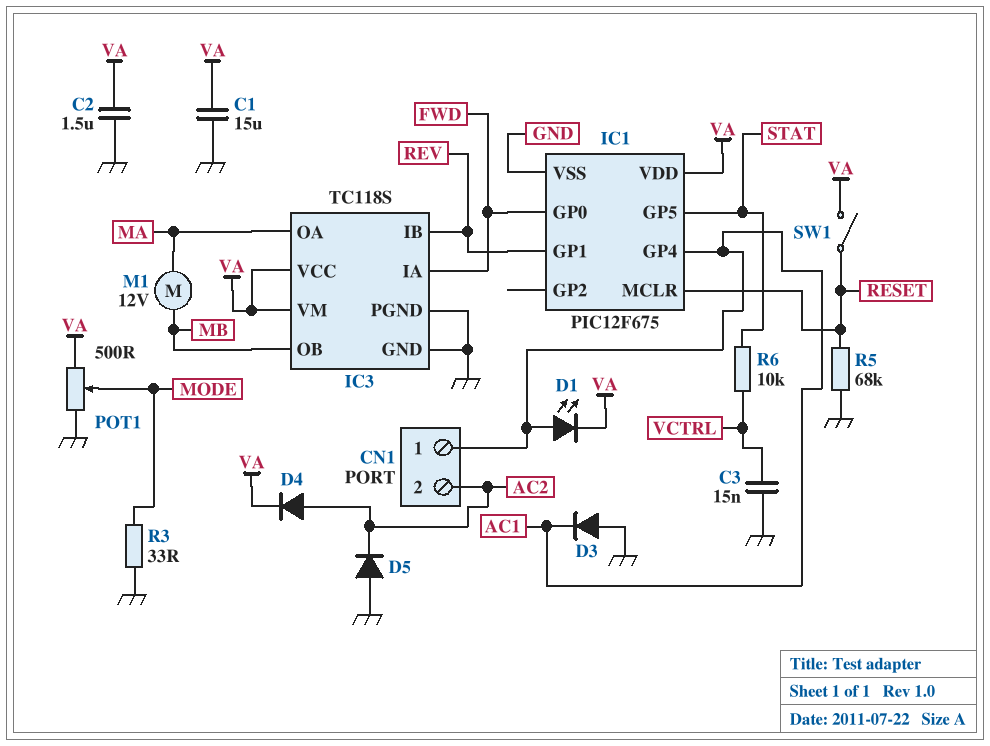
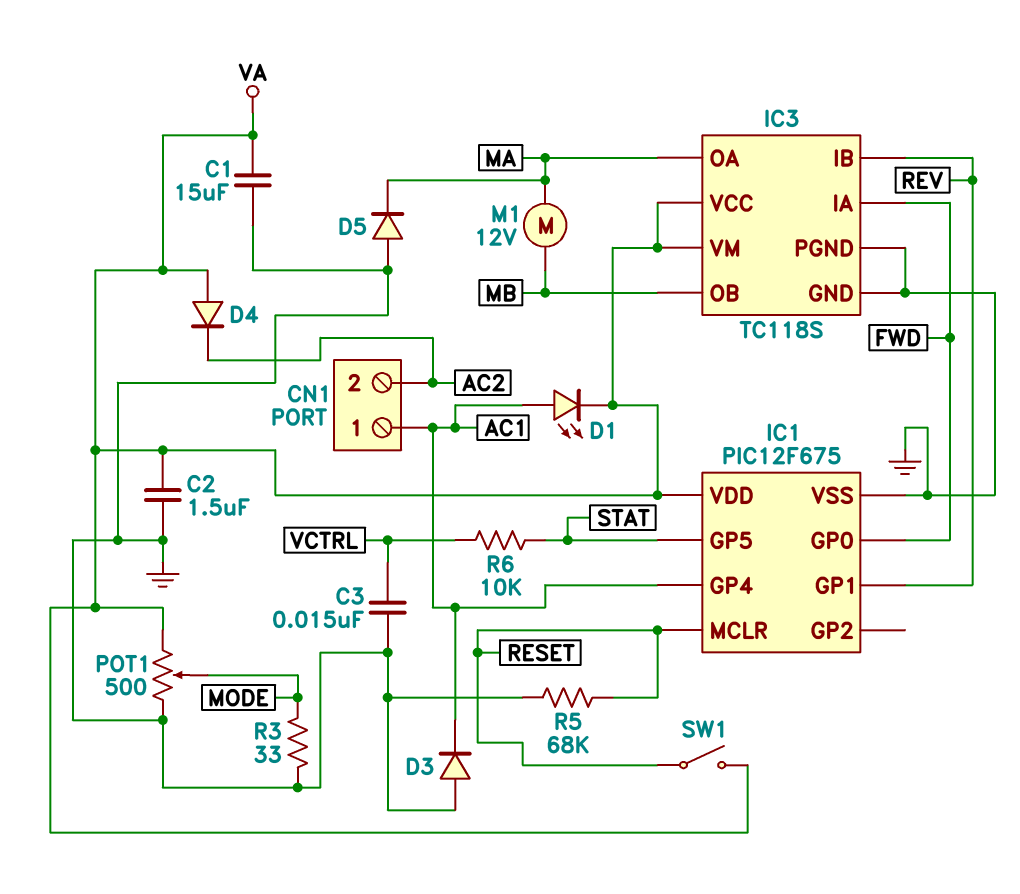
D4: diode (A AC2, K VA) -> diode (A VA, K AC2)
D5: diode (A GND, K AC2) -> diode (A GND, K MA)

